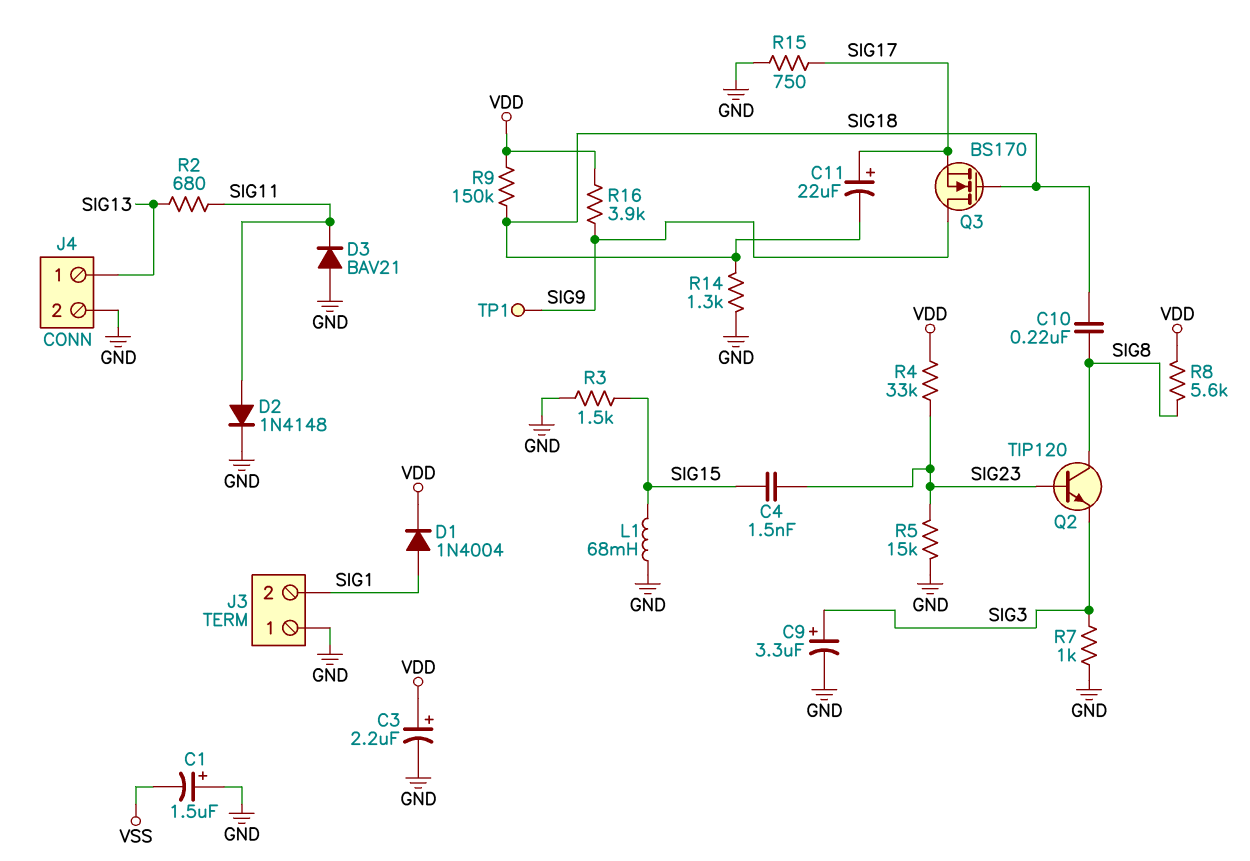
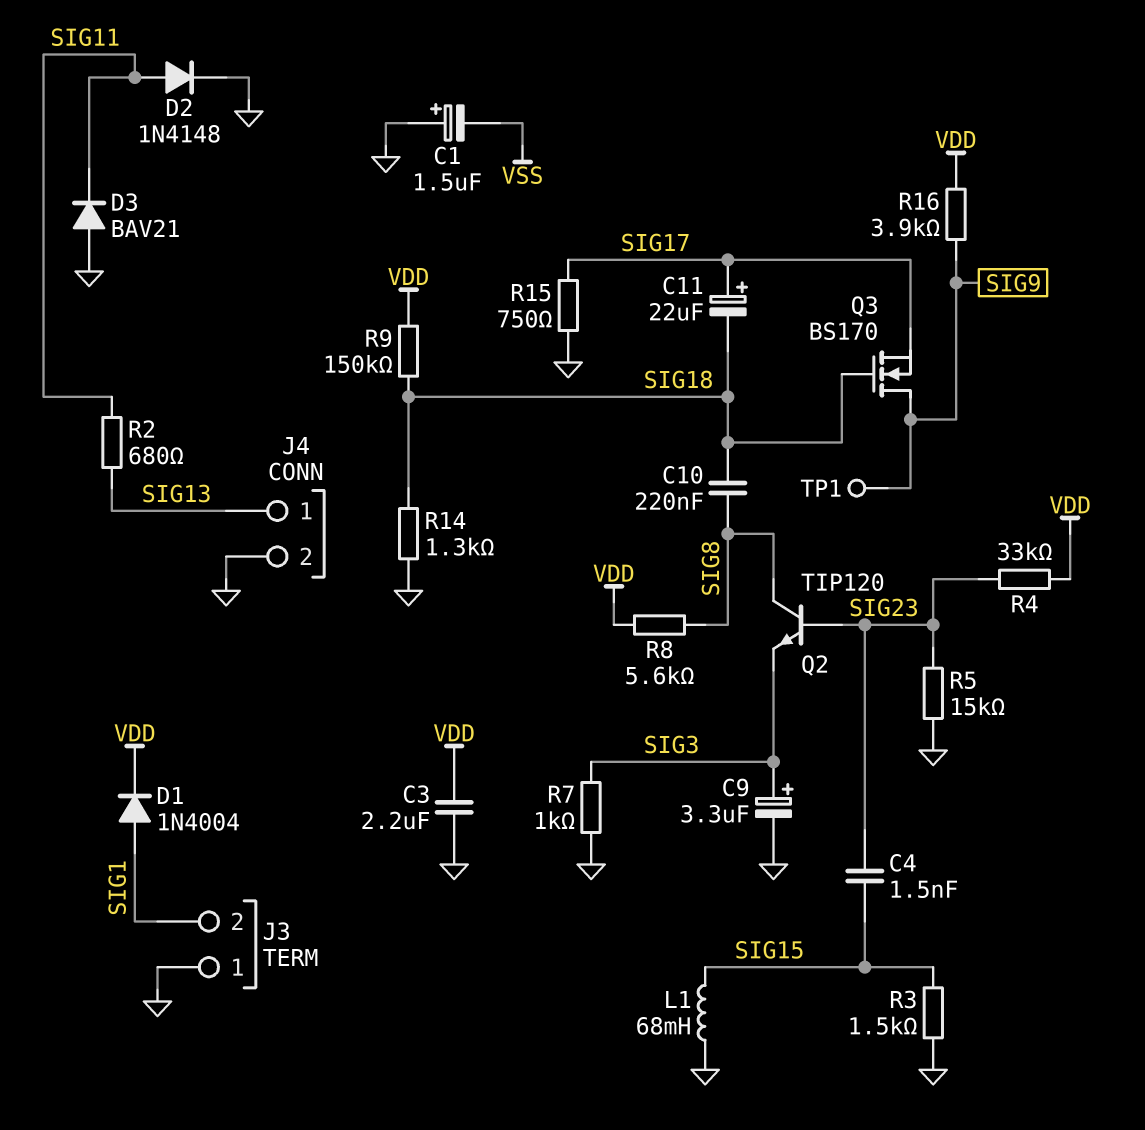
C3: 2.2uF (plus VDD, minus GND) -> 2.2uF (GND, VDD)

